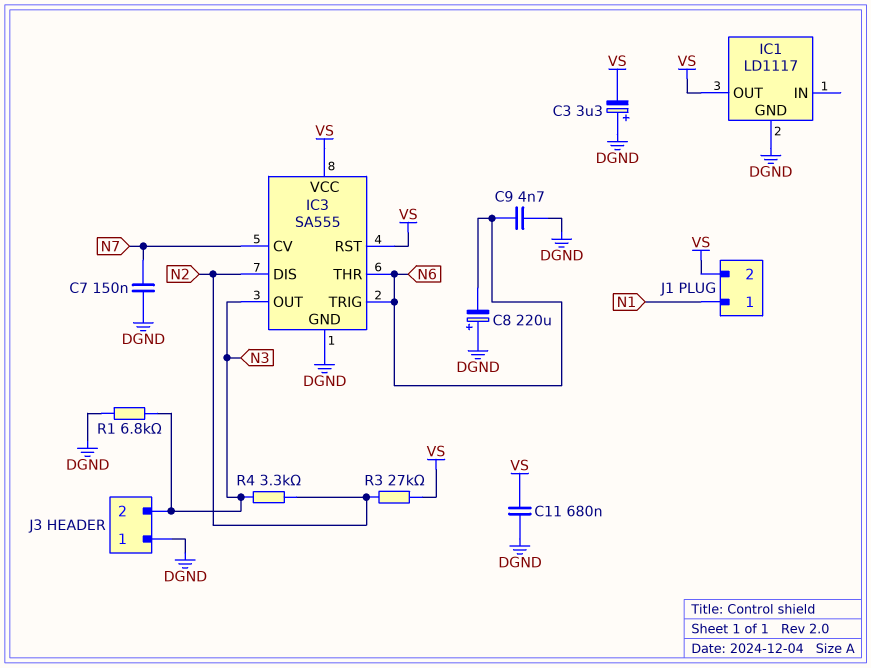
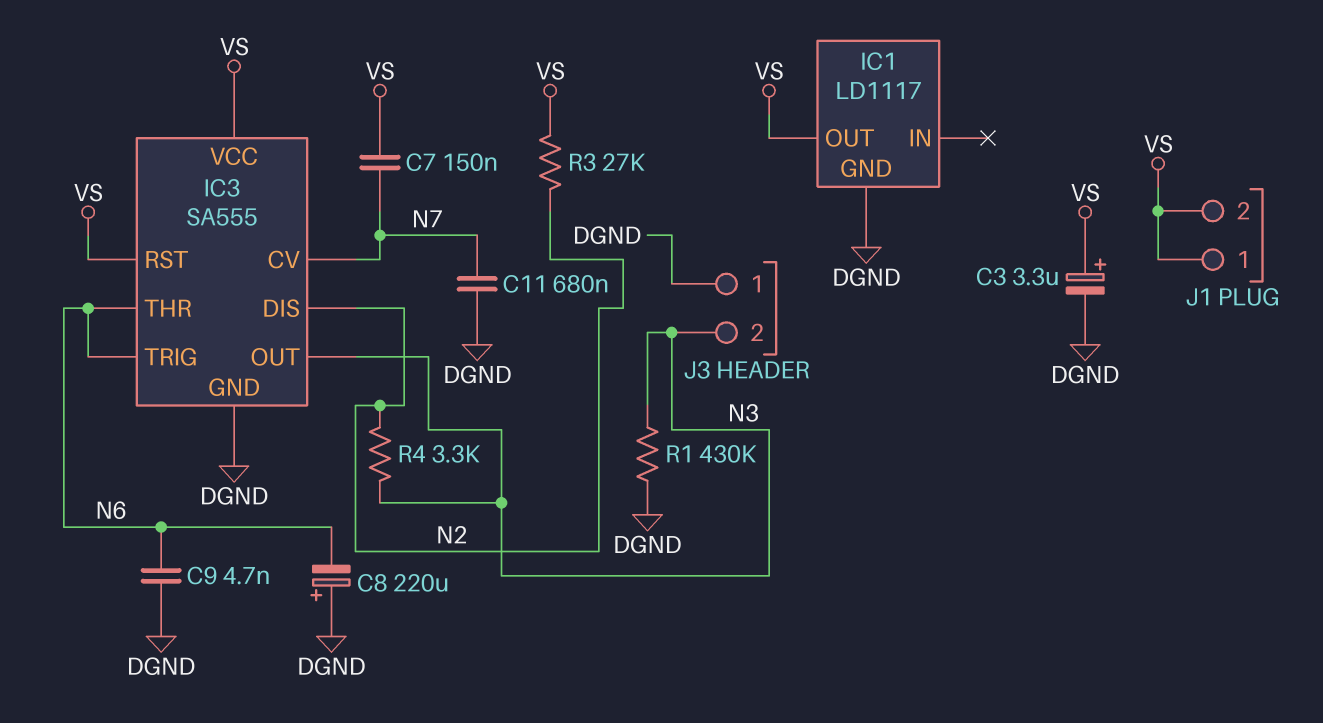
C3: 3.3uF (plus DGND, minus VS) -> 3.3uF (plus VS, minus DGND)
C7: 150nF (DGND, N7) -> 150nF (N7, VS)
C11: 680nF (DGND, VS) -> 680nF (DGND, N7)
J1 pin 1: N1 -> VS
R1: 6.8k (DGND, N3) -> 430k (DGND, N3)

